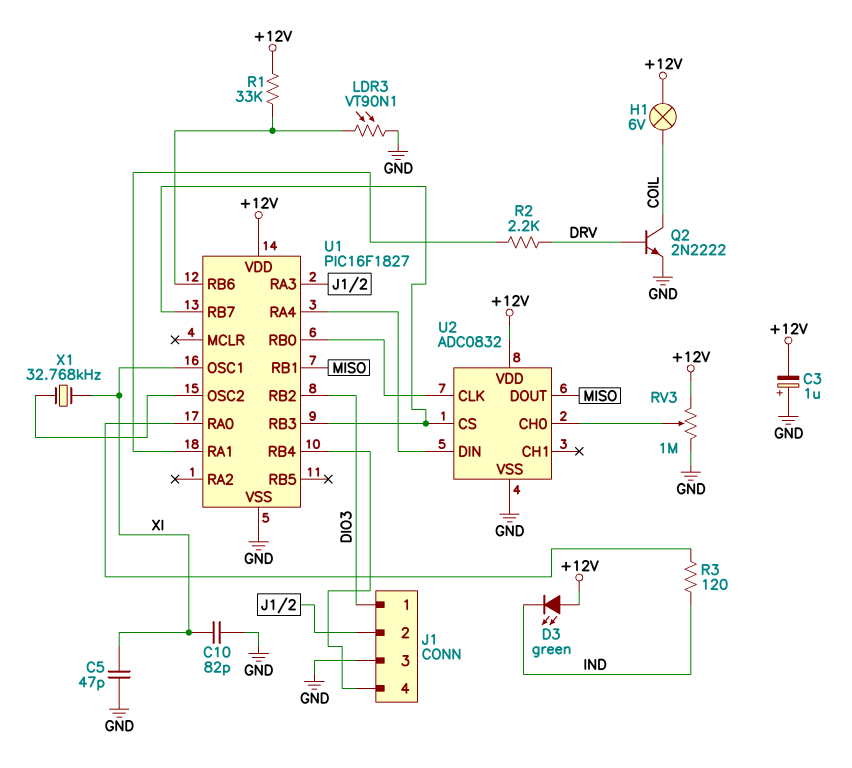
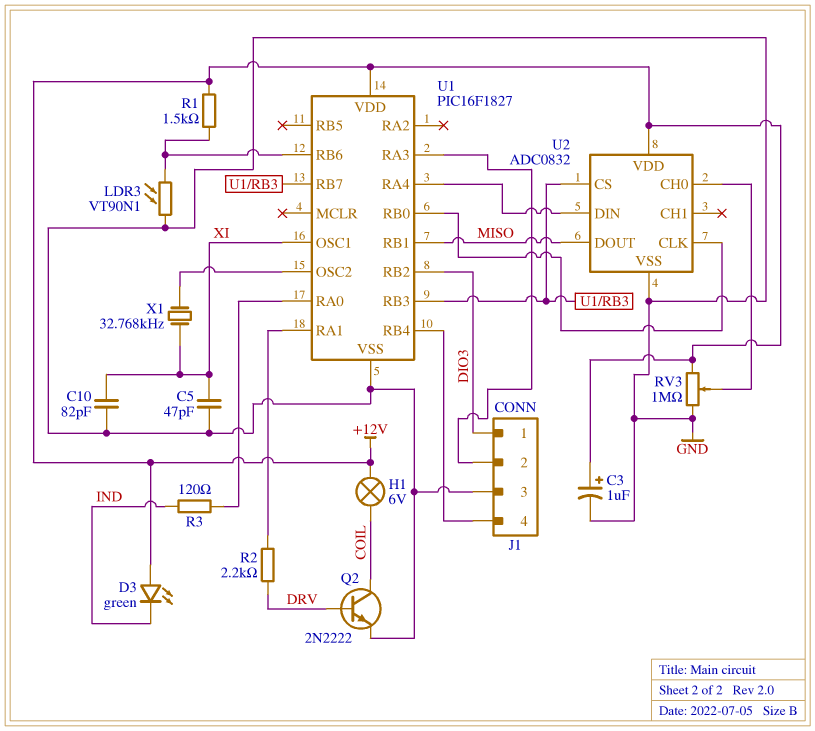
C3: 1uF (plus GND, minus +12V) -> 1uF (plus +12V, minus GND)
R1: 33k (+12V, U1/RB6) -> 1.5k (+12V, U1/RB6)

